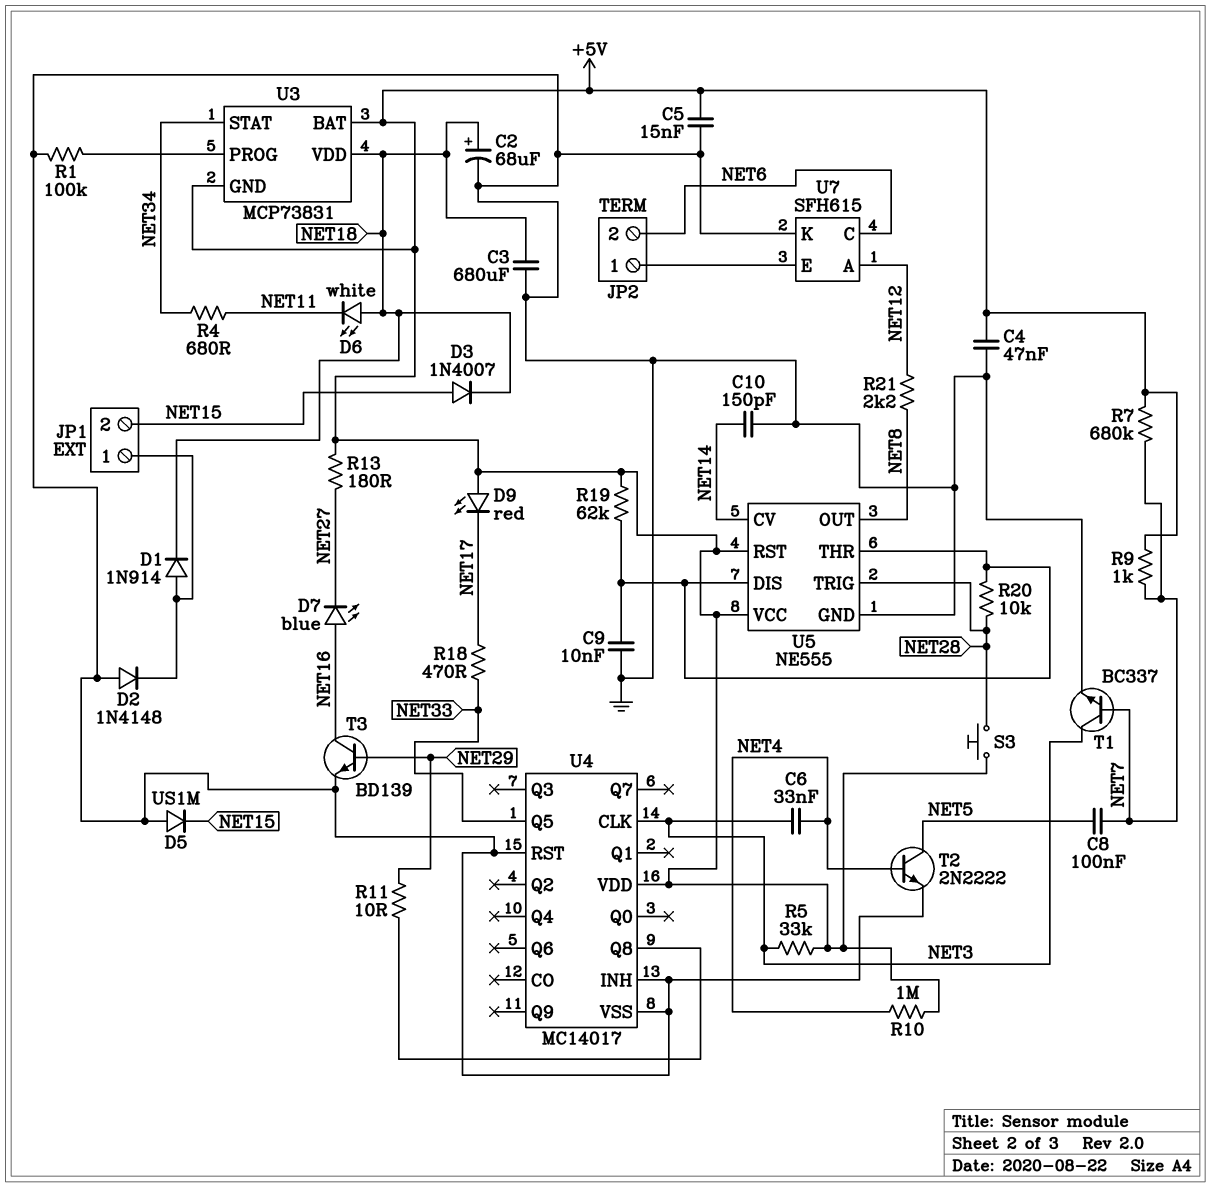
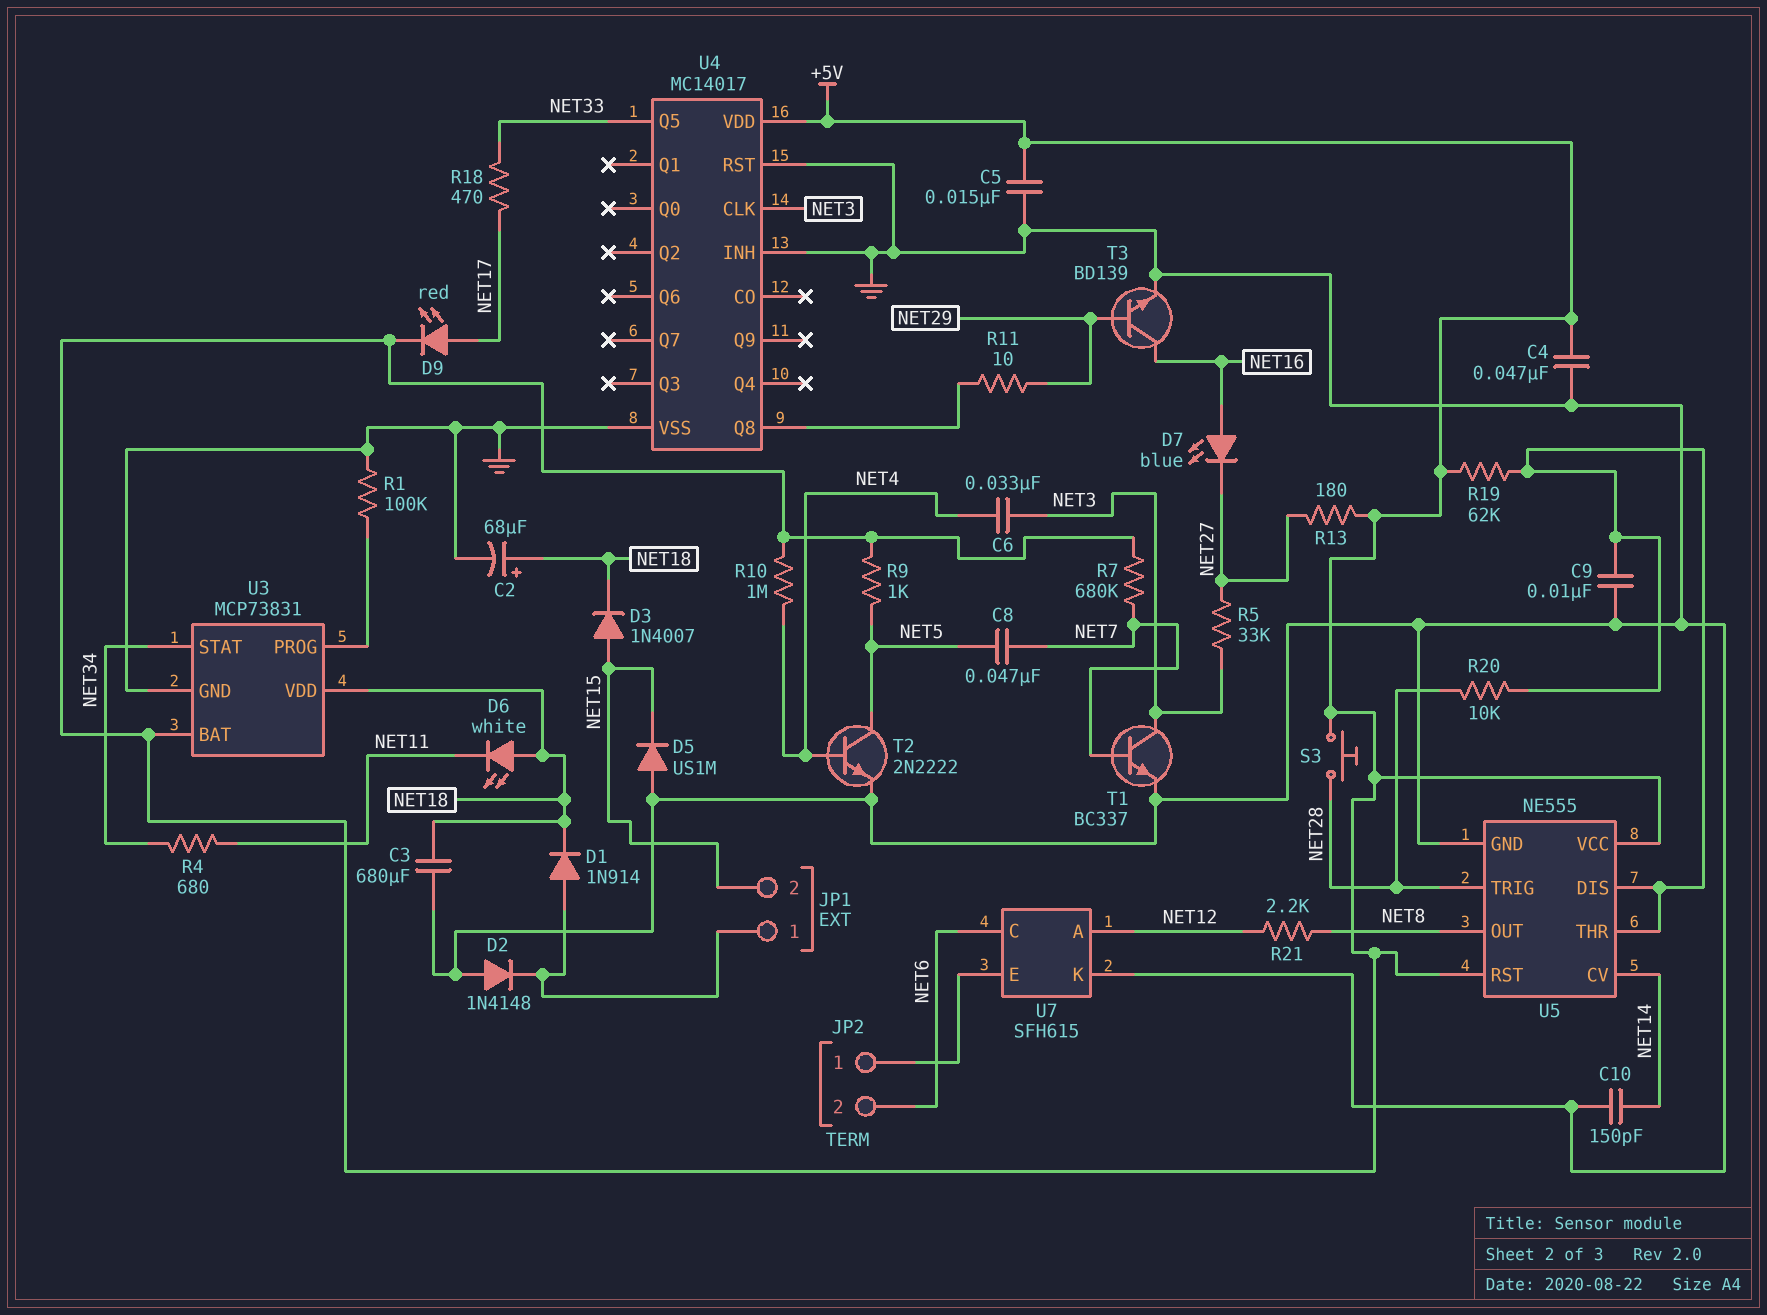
C8: 100nF (NET5, NET7) -> 47nF (NET5, NET7)
D9: LED red (A +5V, K NET17) -> LED red (A NET17, K +5V)
R5: 33k (+5V, NET3) -> 33k (NET3, NET27)
R9: 1k (+5V, NET7) -> 1k (+5V, NET5)
U3 pin GND: +5V -> GND

